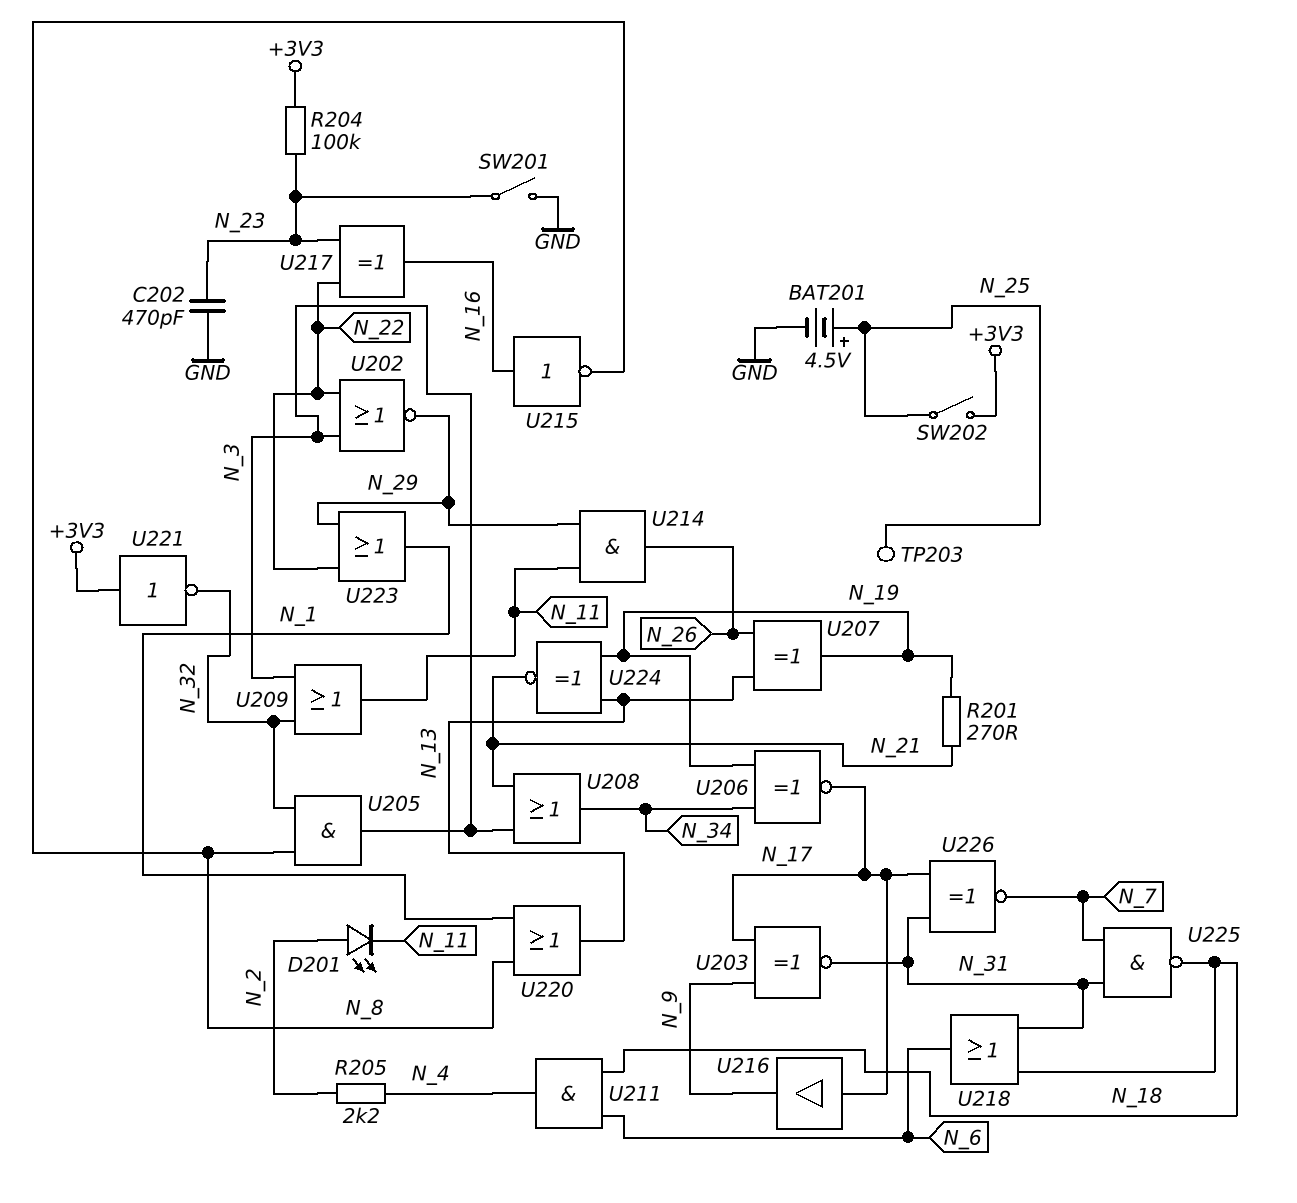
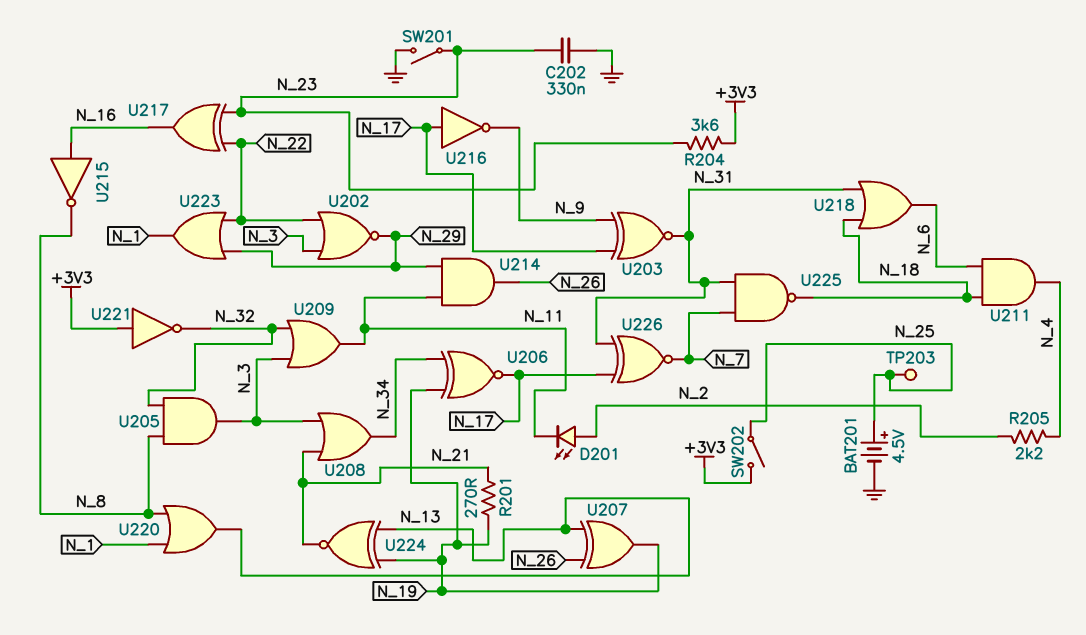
C202: 470pF (GND, N_23) -> 330nF (GND, N_23)
R204: 100k (+3V3, N_23) -> 3.6k (+3V3, N_23)
U216: buffer (in N_17, out N_9) -> NOT (in N_17, out N_9)

